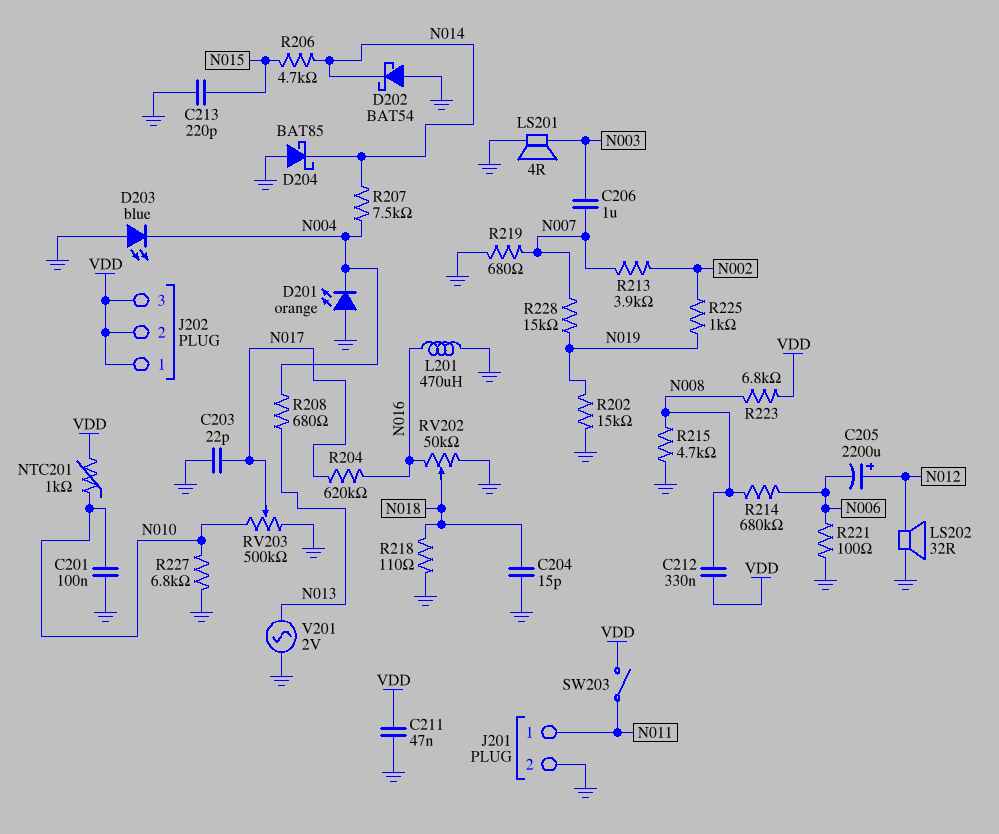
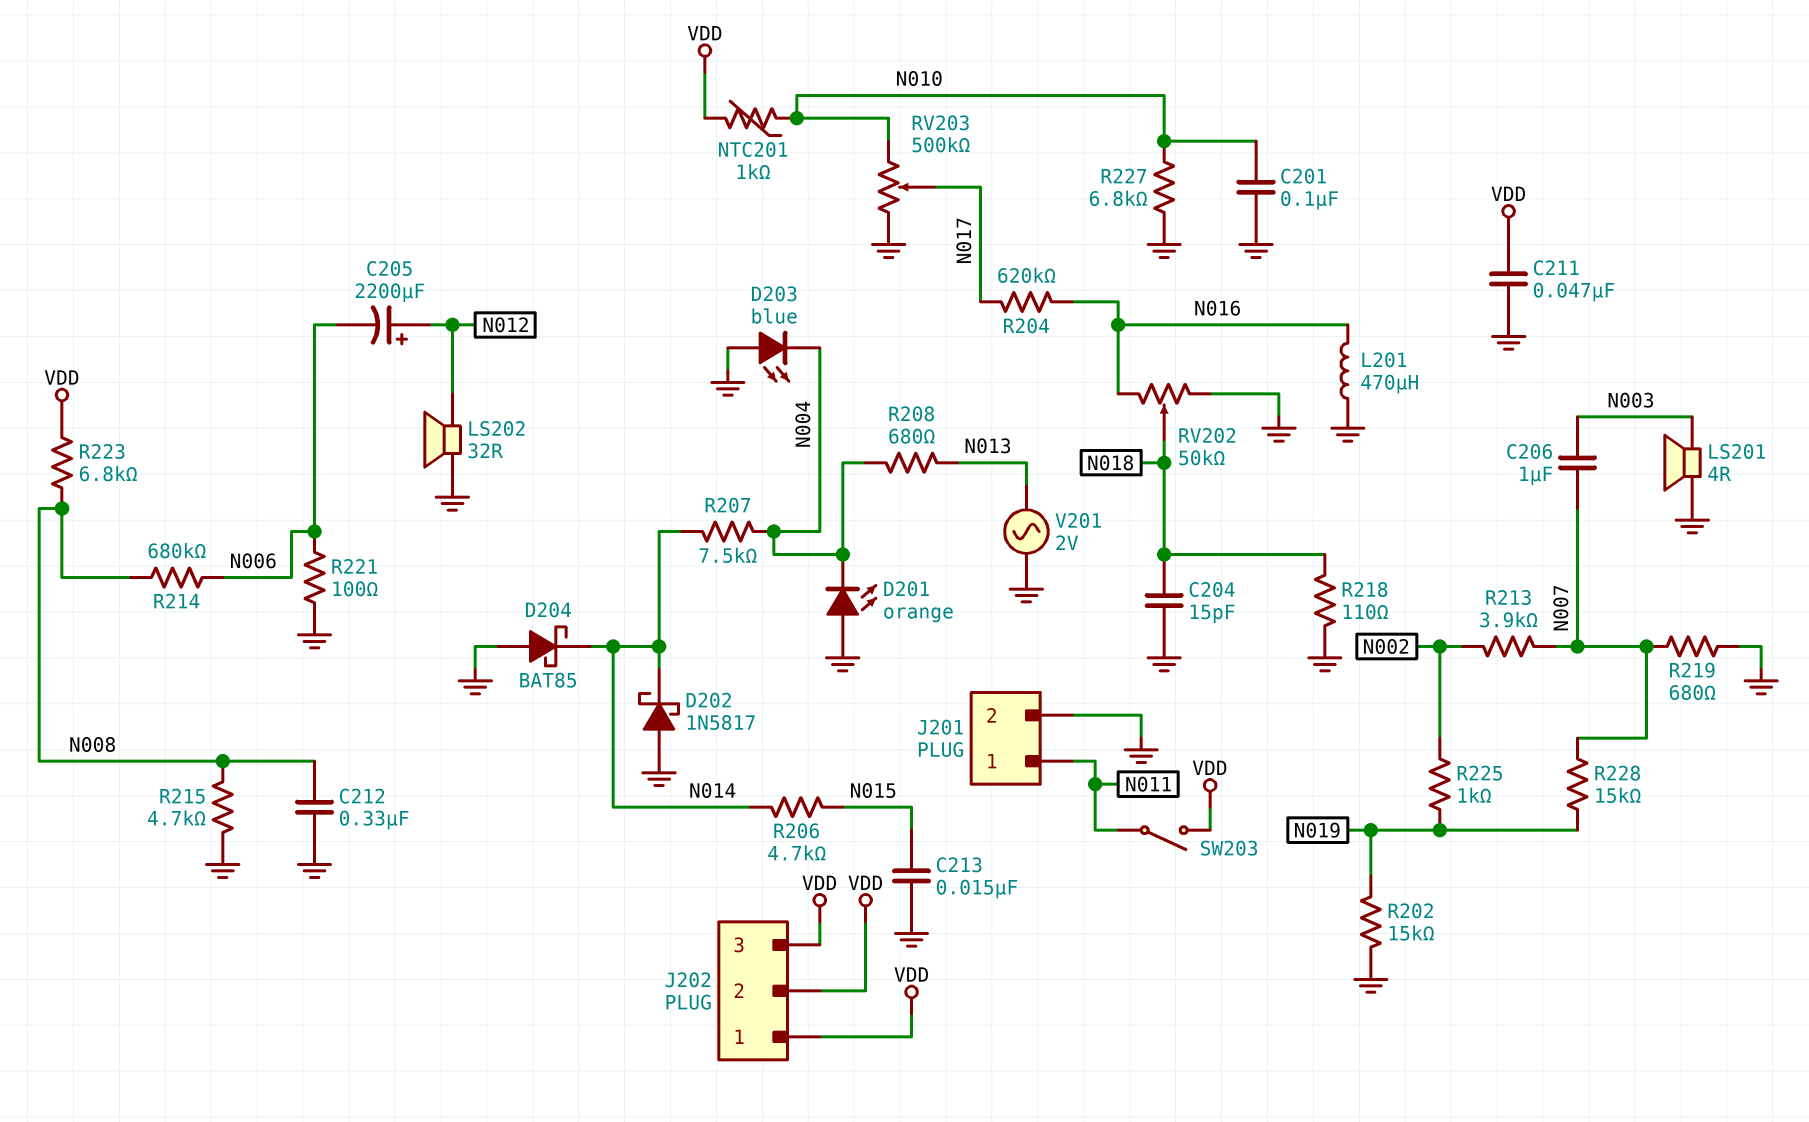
C203: 22pF (GND, N017) -> none
C212: 330nF (N008, VDD) -> 330nF (GND, N008)
C213: 220pF (GND, N015) -> 15nF (GND, N015)
D202: schottky BAT54 (A GND, K N014) -> schottky 1N5817 (A GND, K N014)

